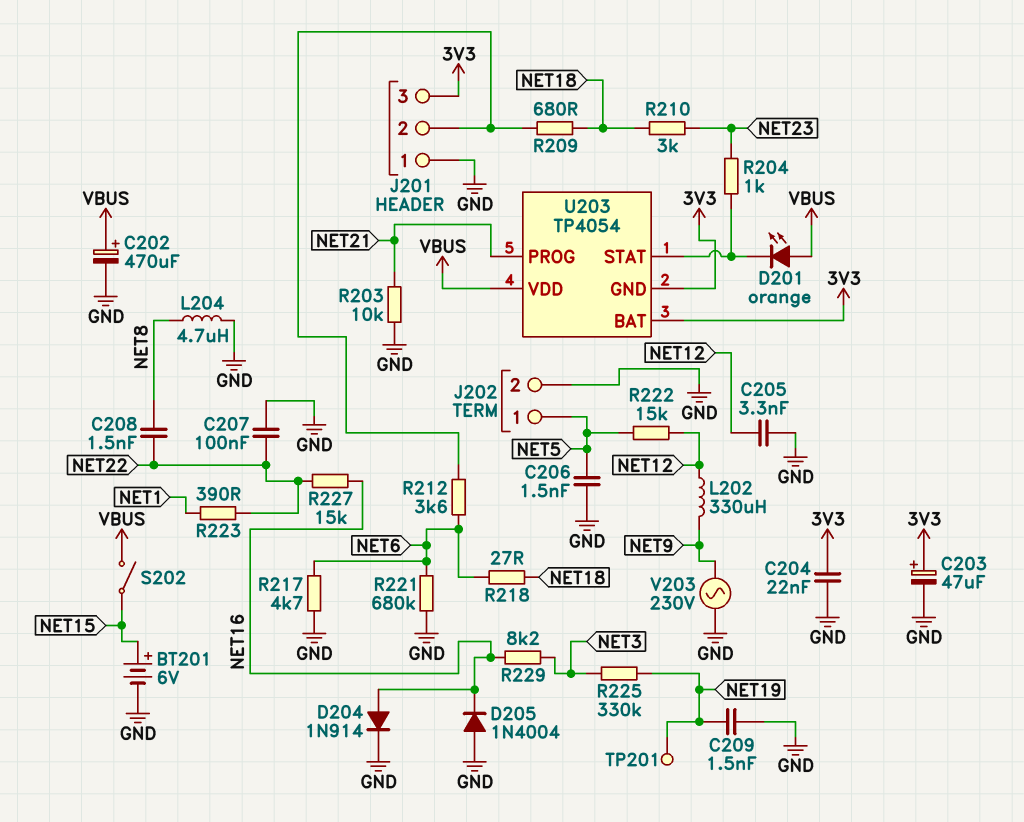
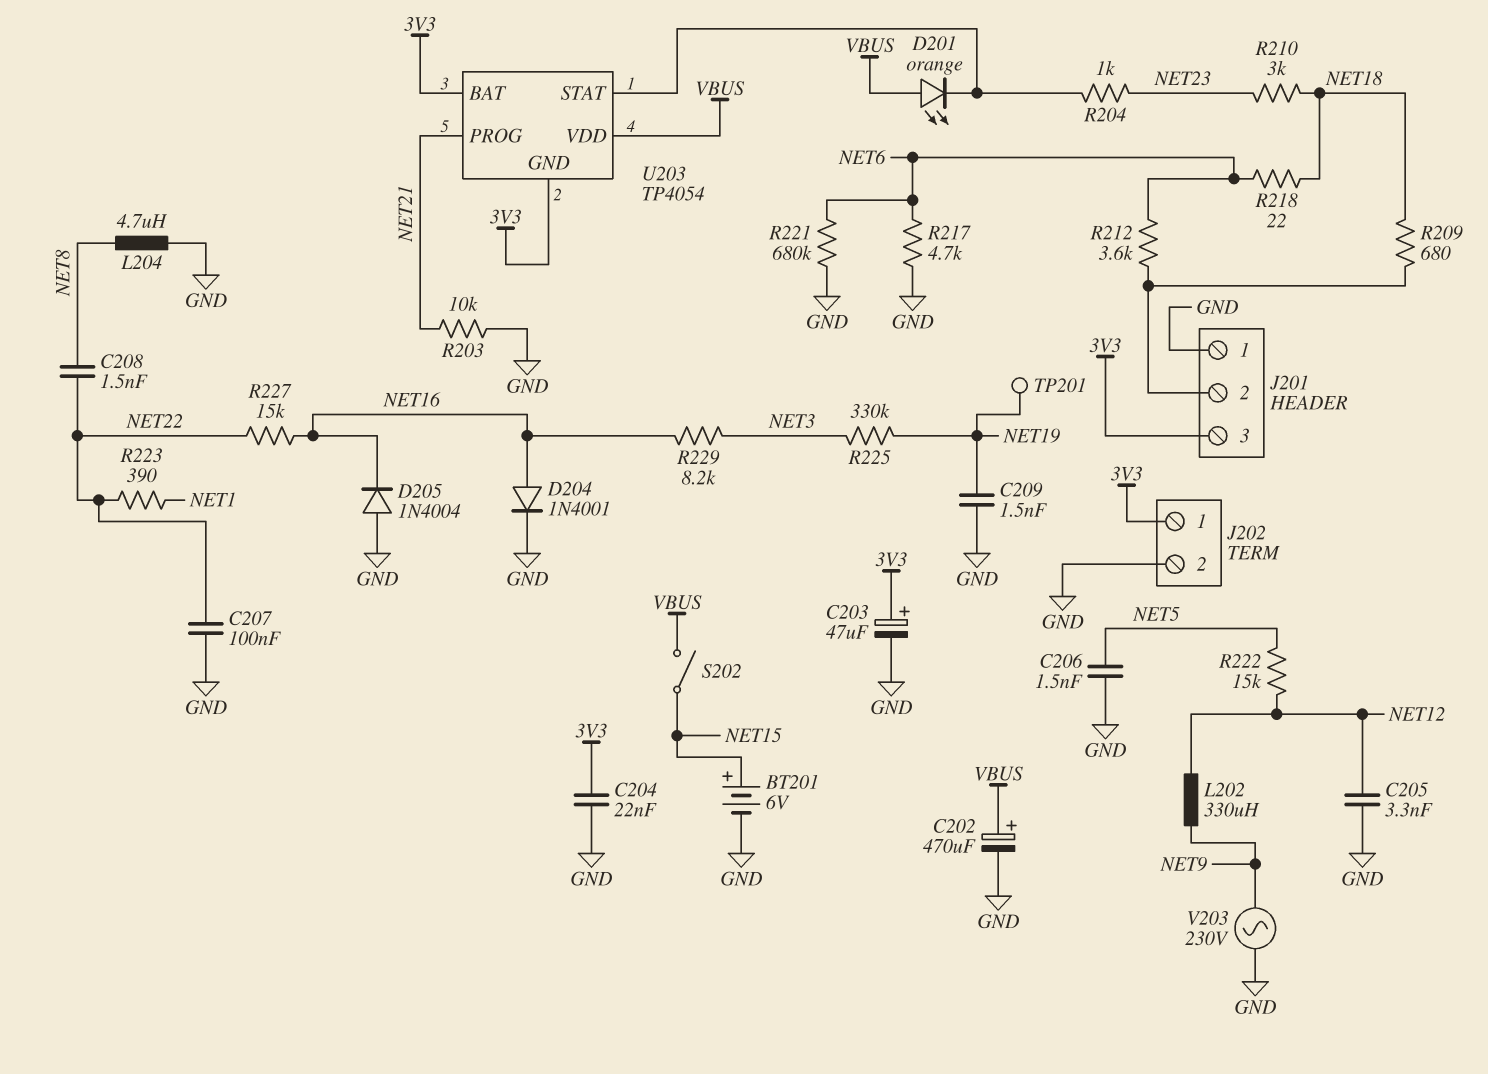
D204: diode 1N914 (A NET16, K GND) -> diode 1N4001 (A NET16, K GND)
J202 pin 1: NET5 -> 3V3
R218: 27 (NET6, NET18) -> 22 (NET6, NET18)

